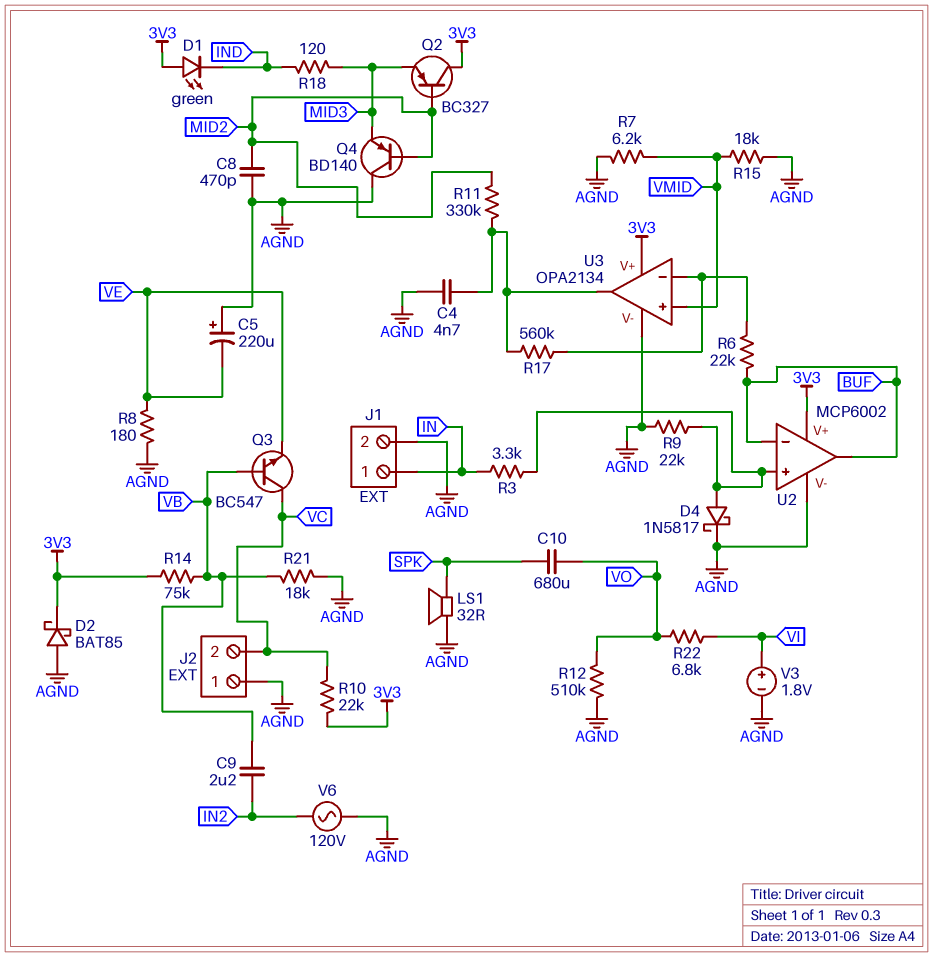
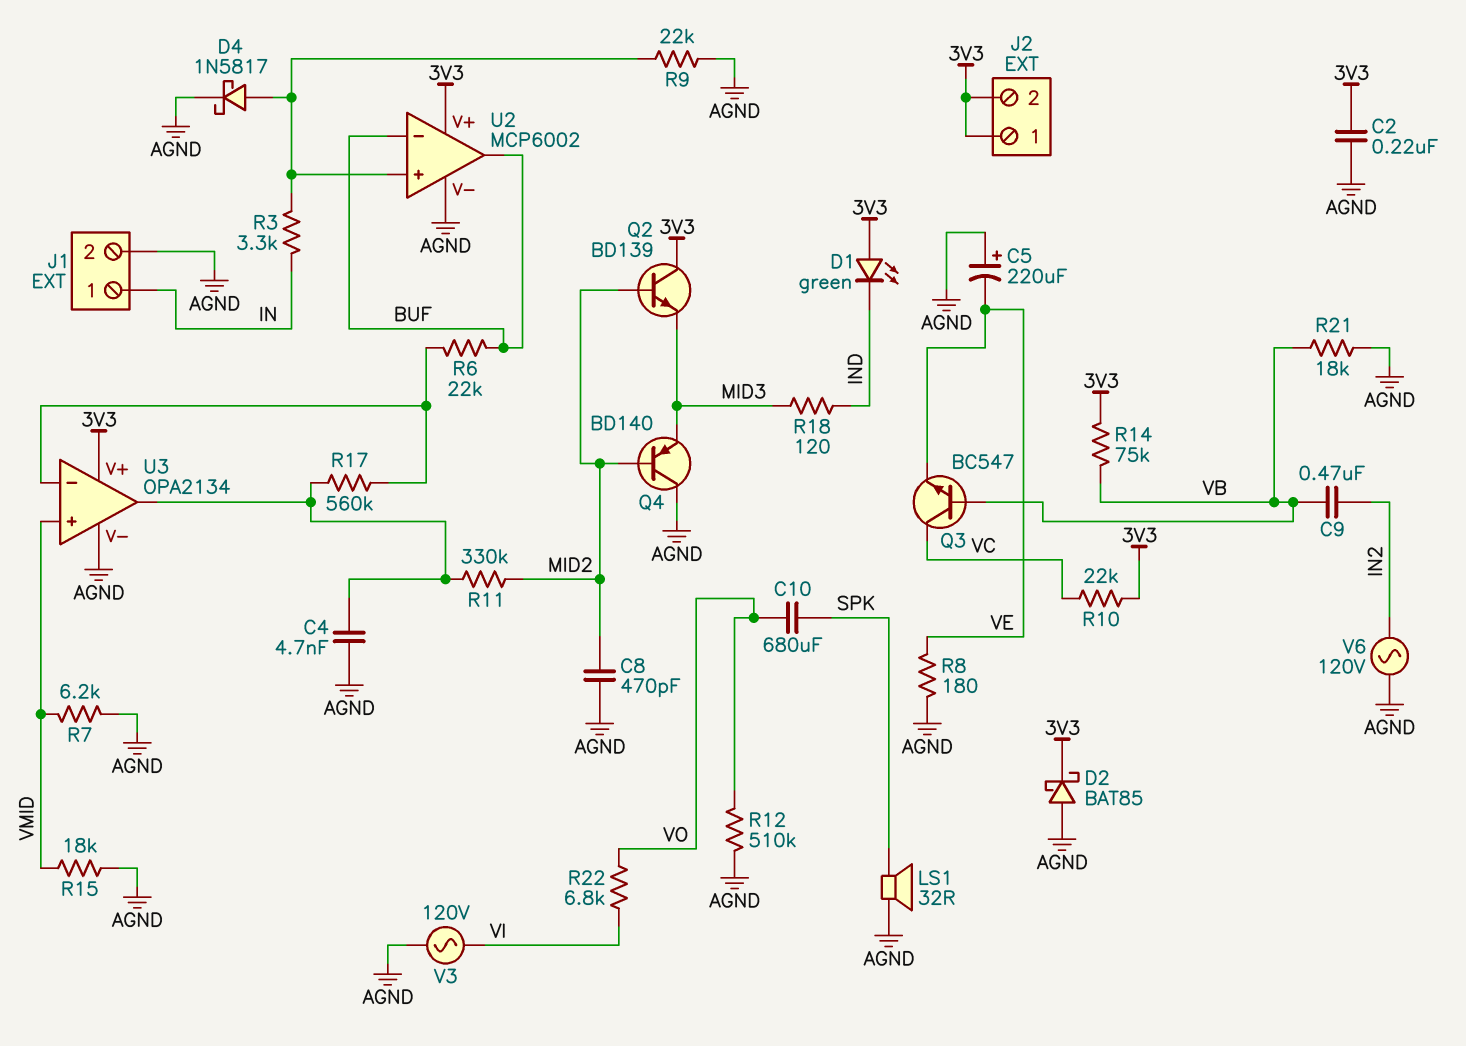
C2: none -> 220nF (3V3, AGND)
C9: 2.2uF (IN2, VB) -> 470nF (IN2, VB)
J2 pin 1: AGND -> 3V3
J2 pin 2: VC -> 3V3
Q2: PNP BC327 (B MID2, C 3V3, E MID3) -> NPN BD139 (B MID2, C 3V3, E MID3)
V3: 1.8V (plus VI, minus AGND) -> AC 120V (AGND, VI)

